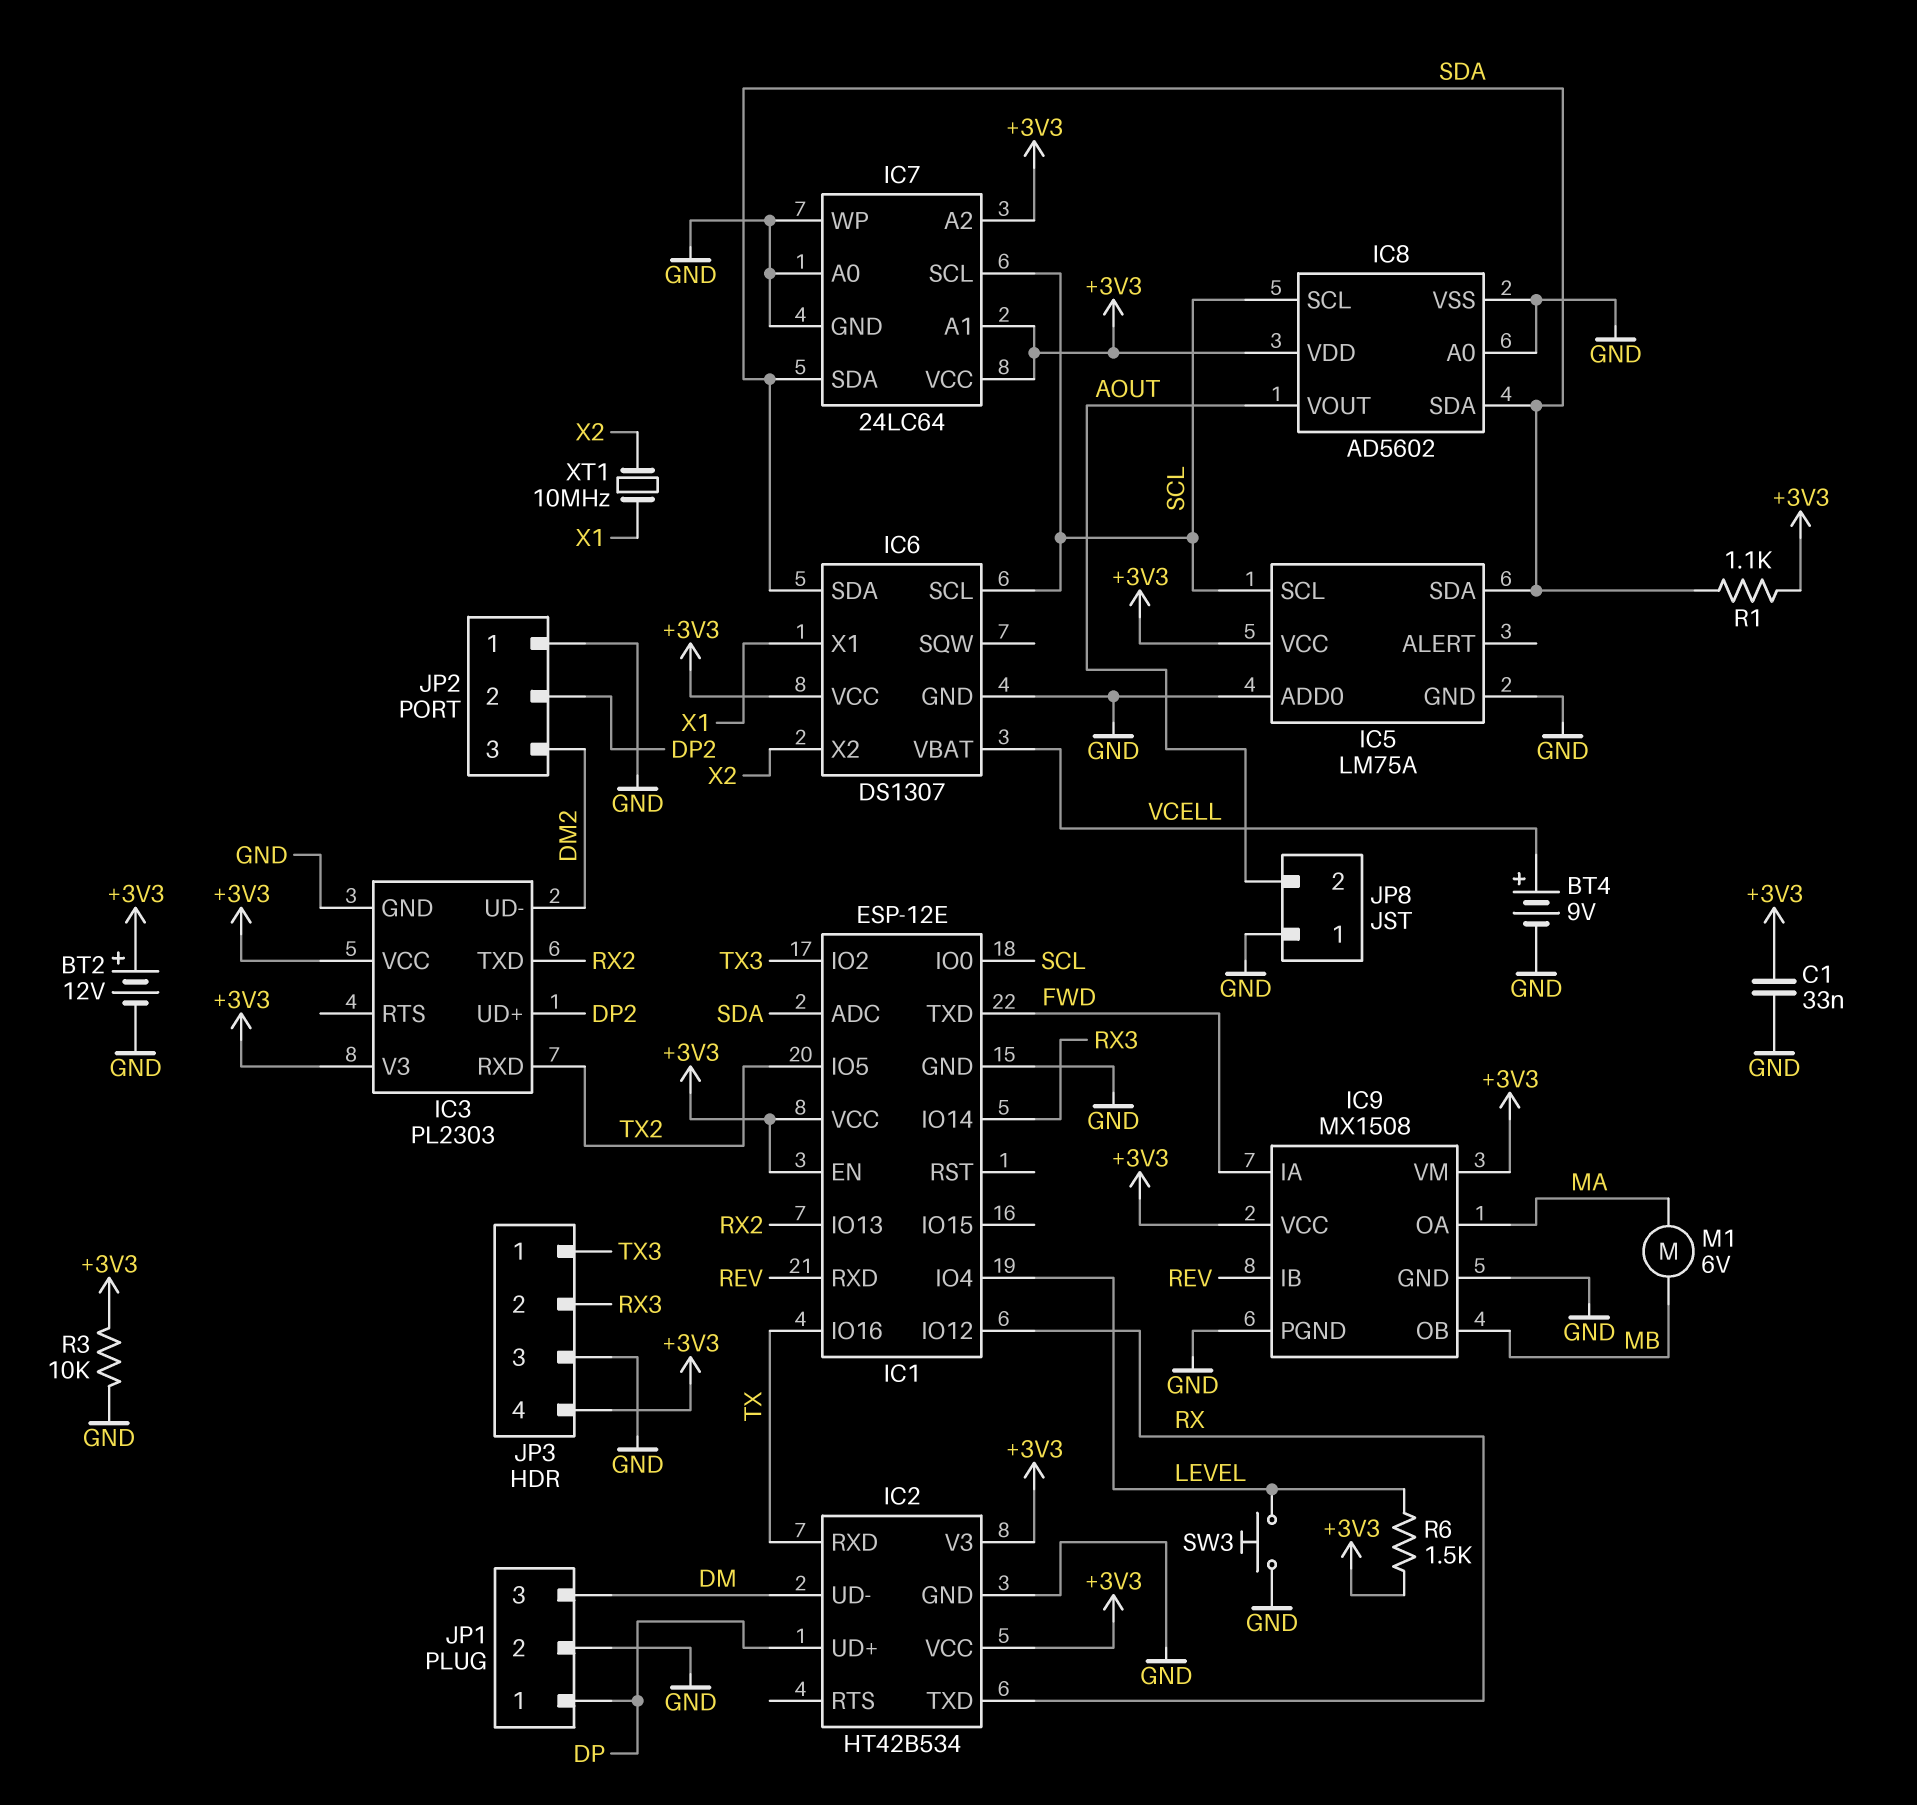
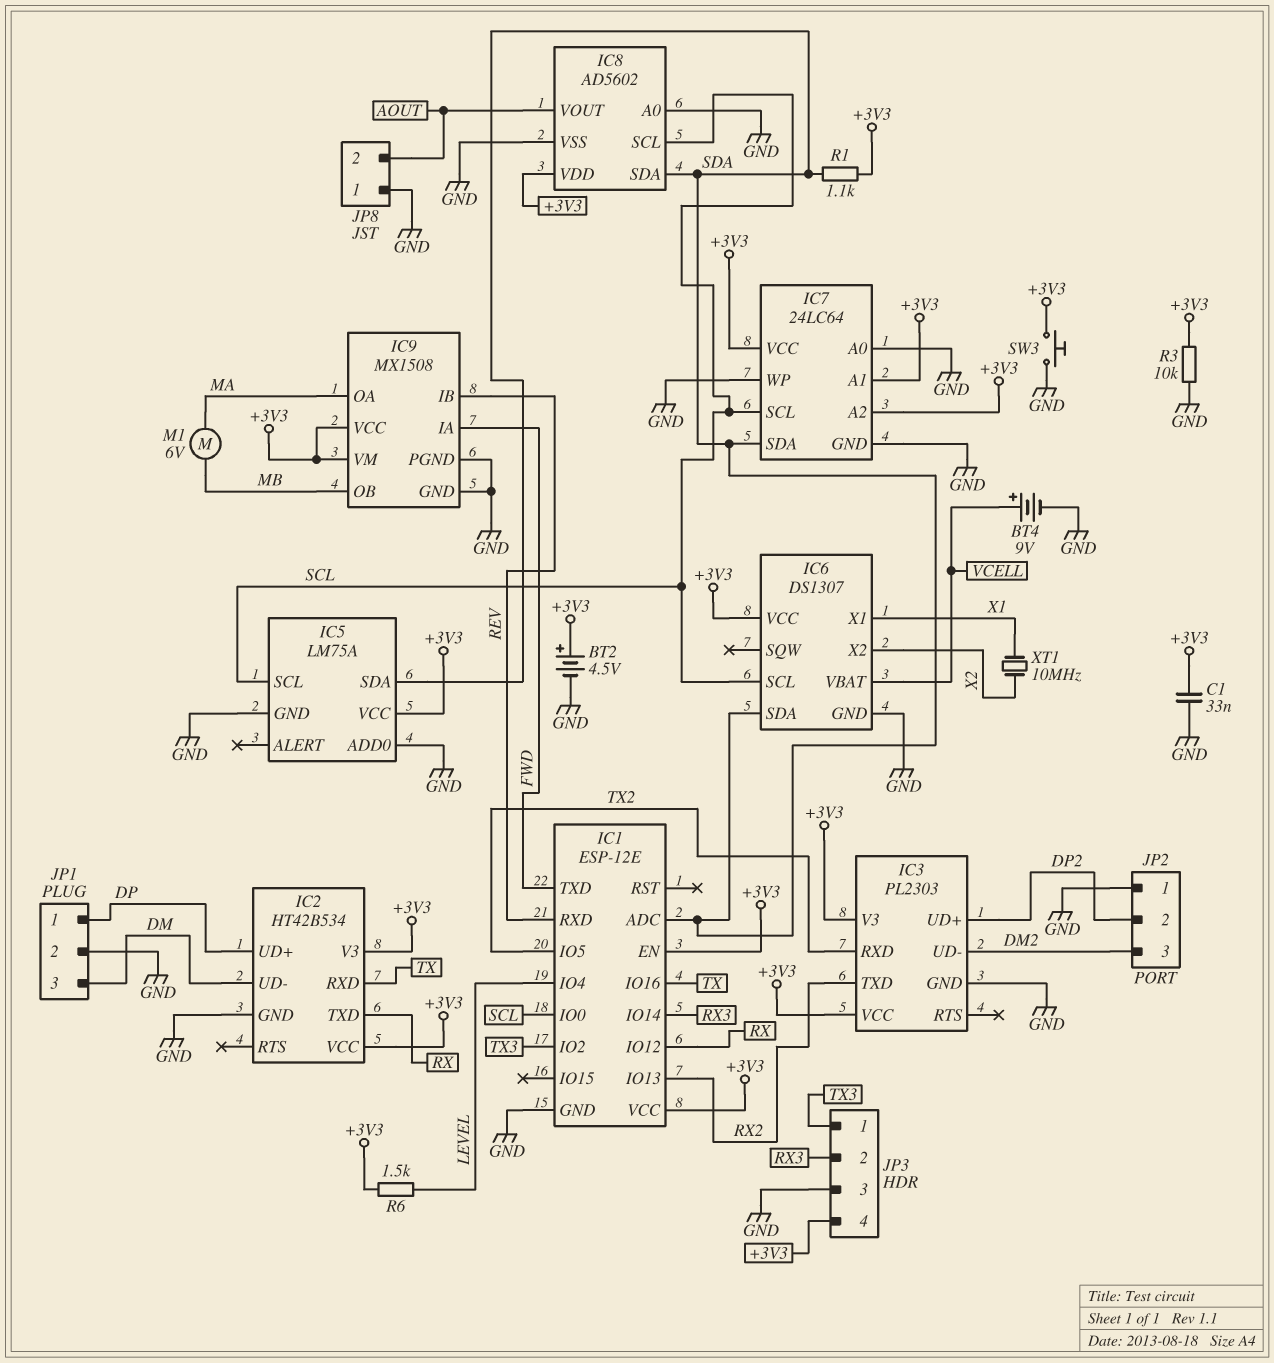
BT2: 12V (plus +3V3, minus GND) -> 4.5V (plus +3V3, minus GND)
SW3: button (GND, LEVEL) -> button (+3V3, GND)

